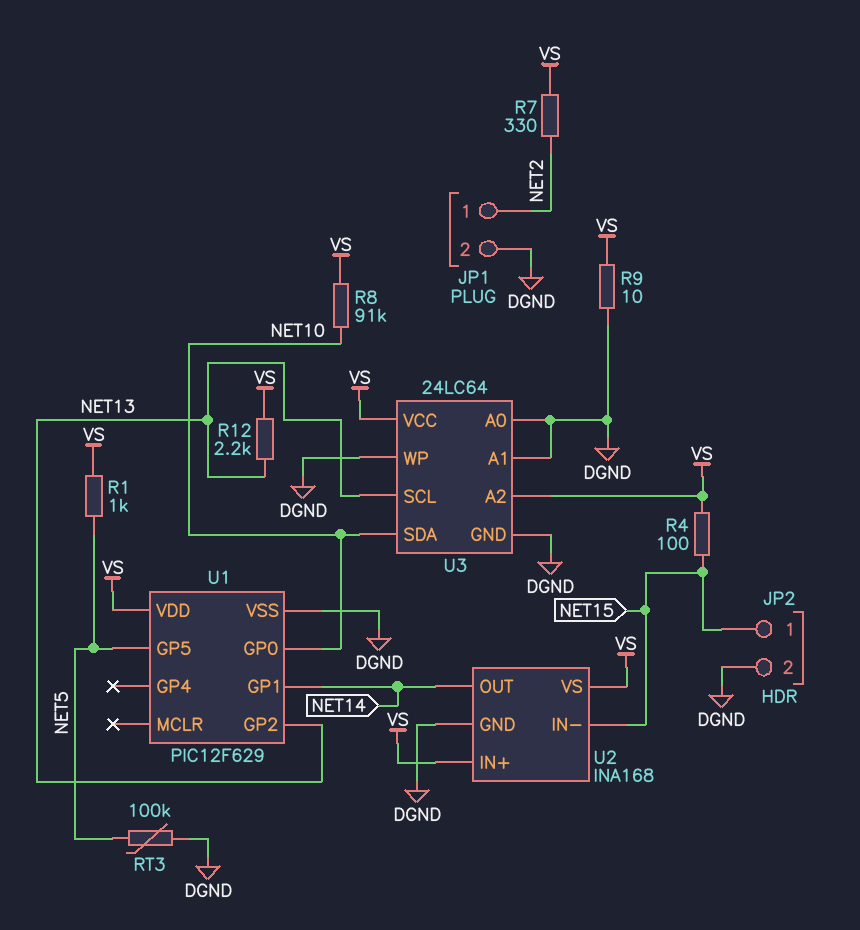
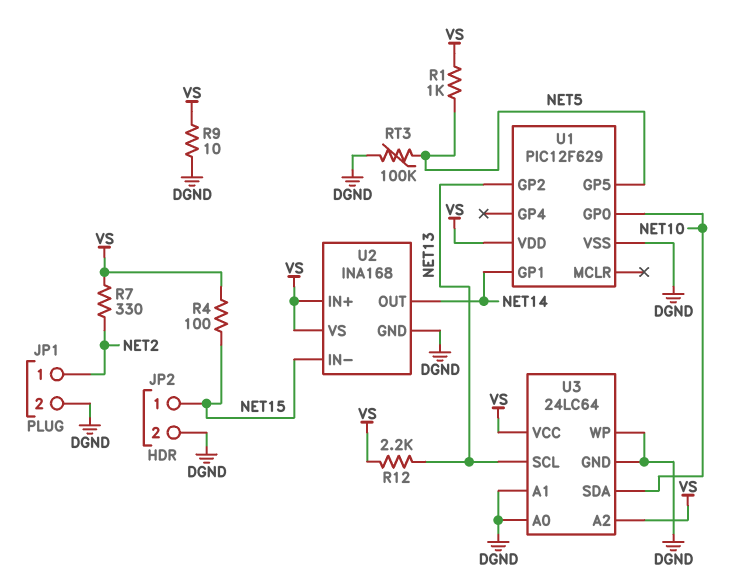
R8: 91k (NET10, VS) -> none

